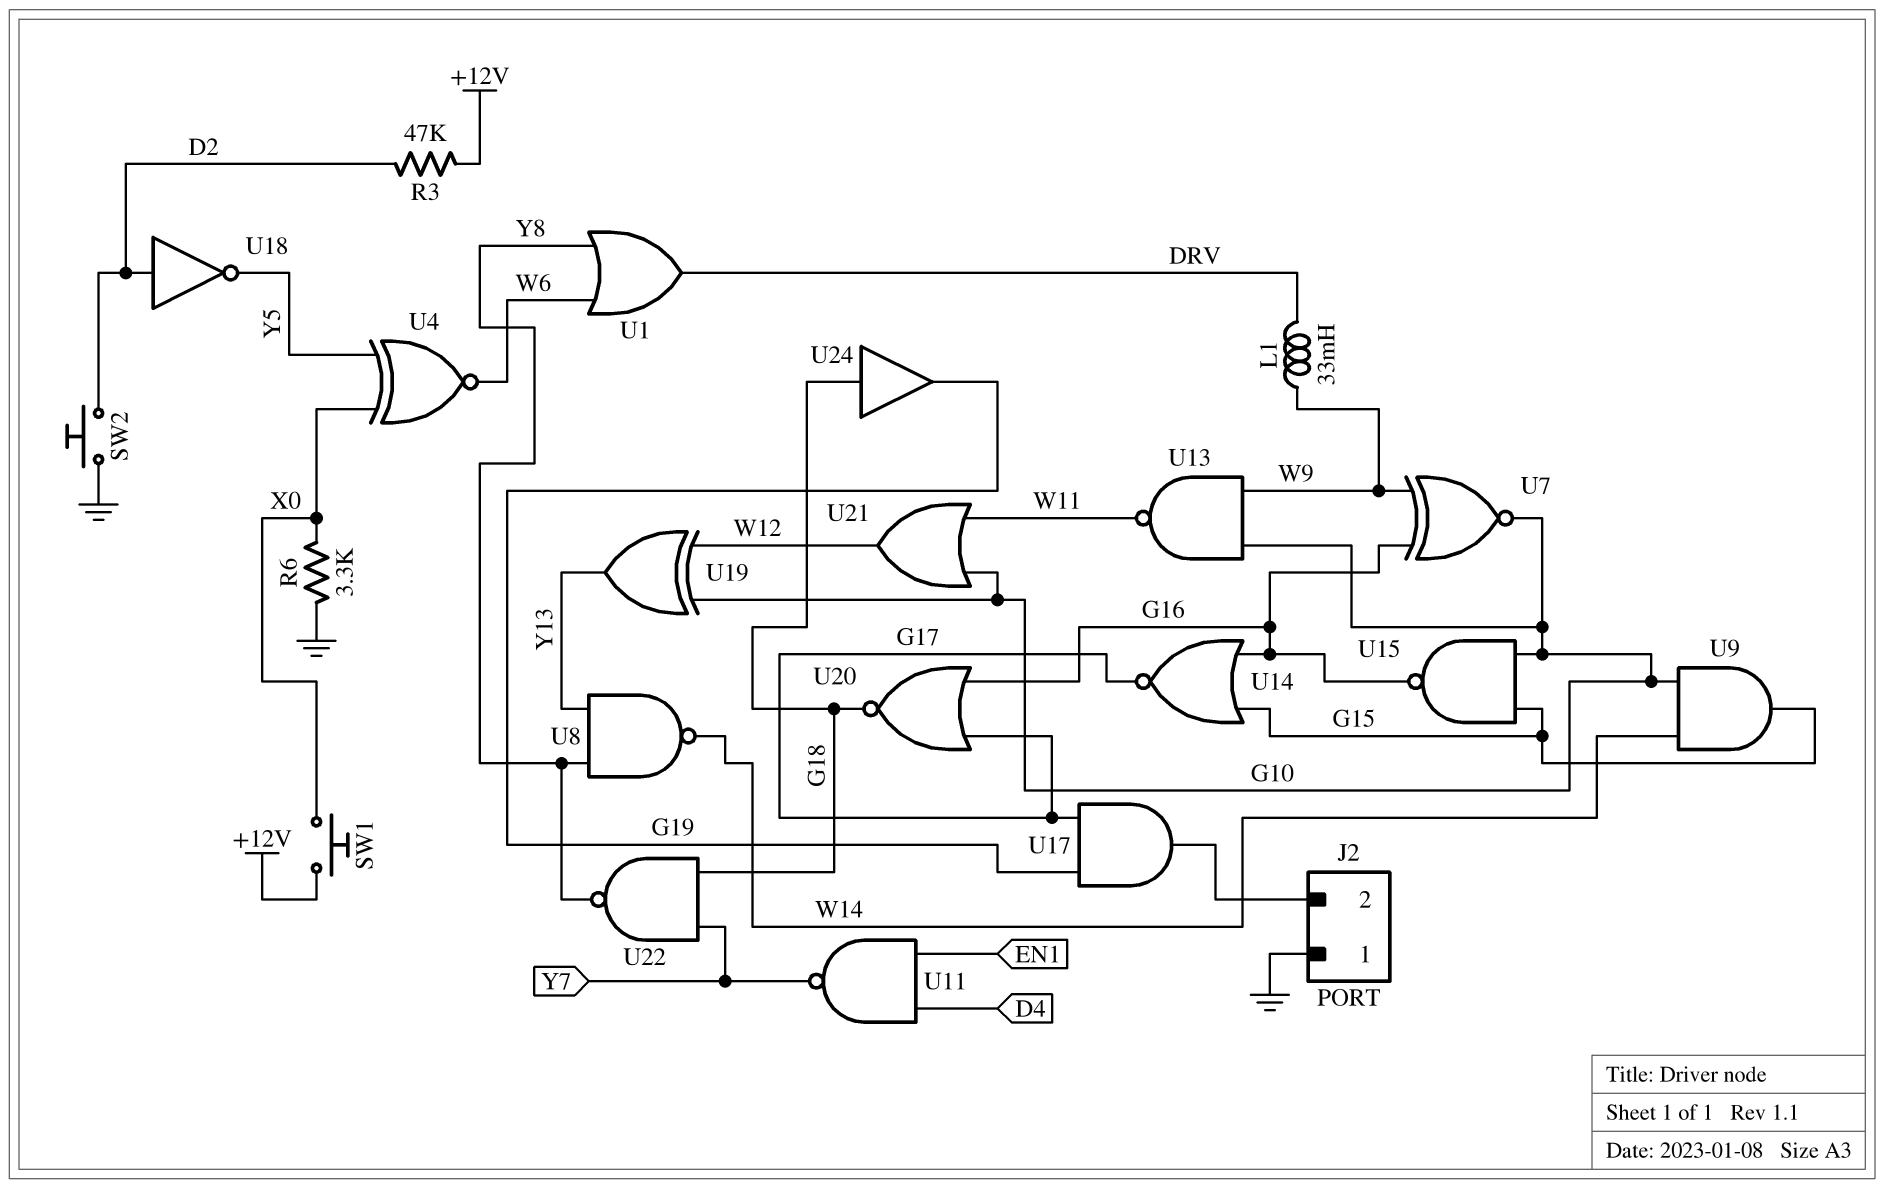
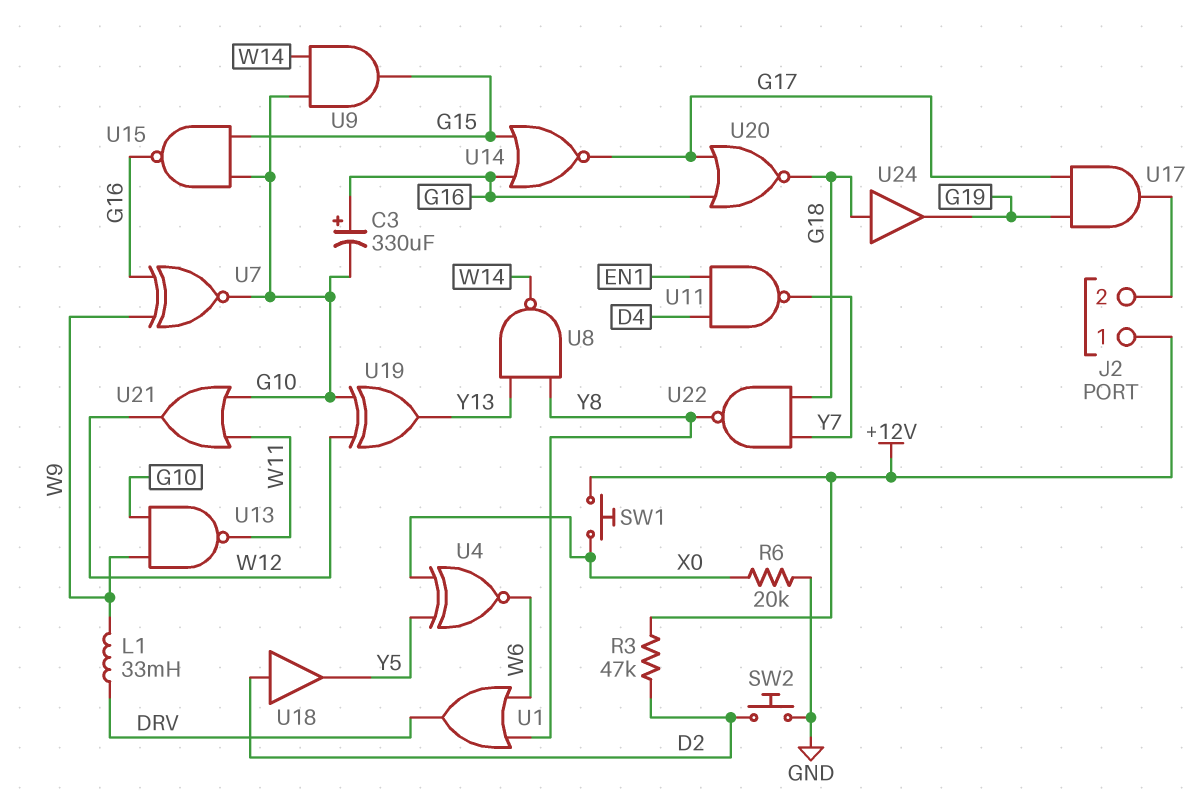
C3: none -> 330uF (plus G16, minus G10)
J2 pin 1: GND -> +12V
R6: 3.3k (GND, X0) -> 20k (GND, X0)
U18: NOT (in D2, out Y5) -> buffer (in D2, out Y5)

